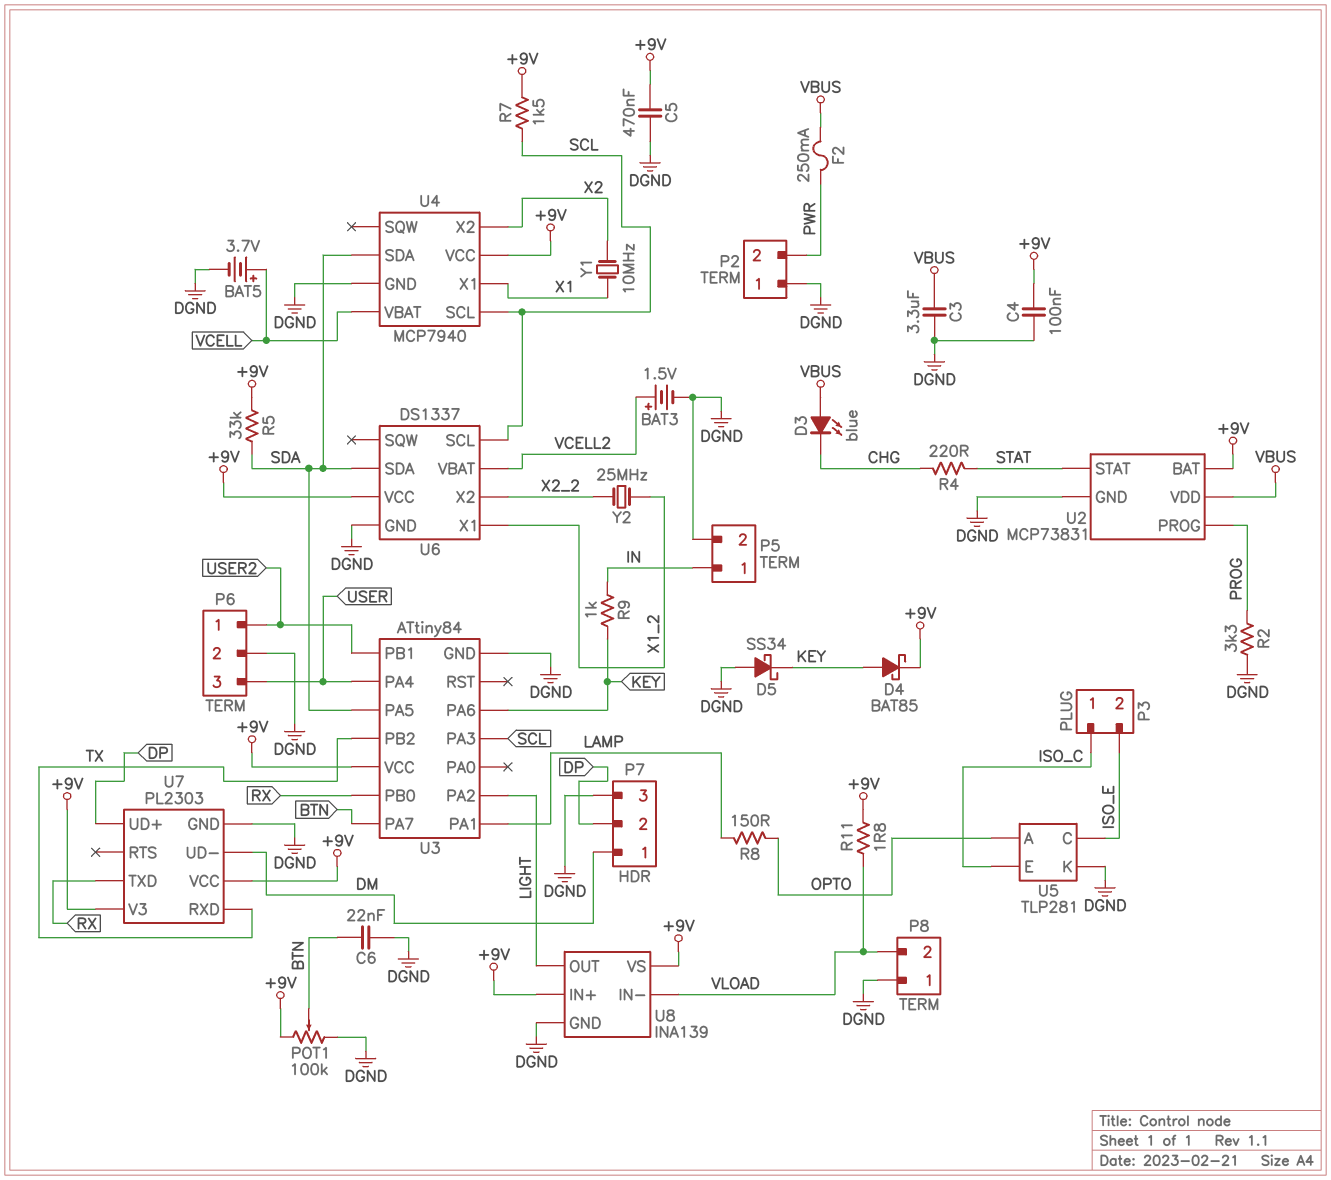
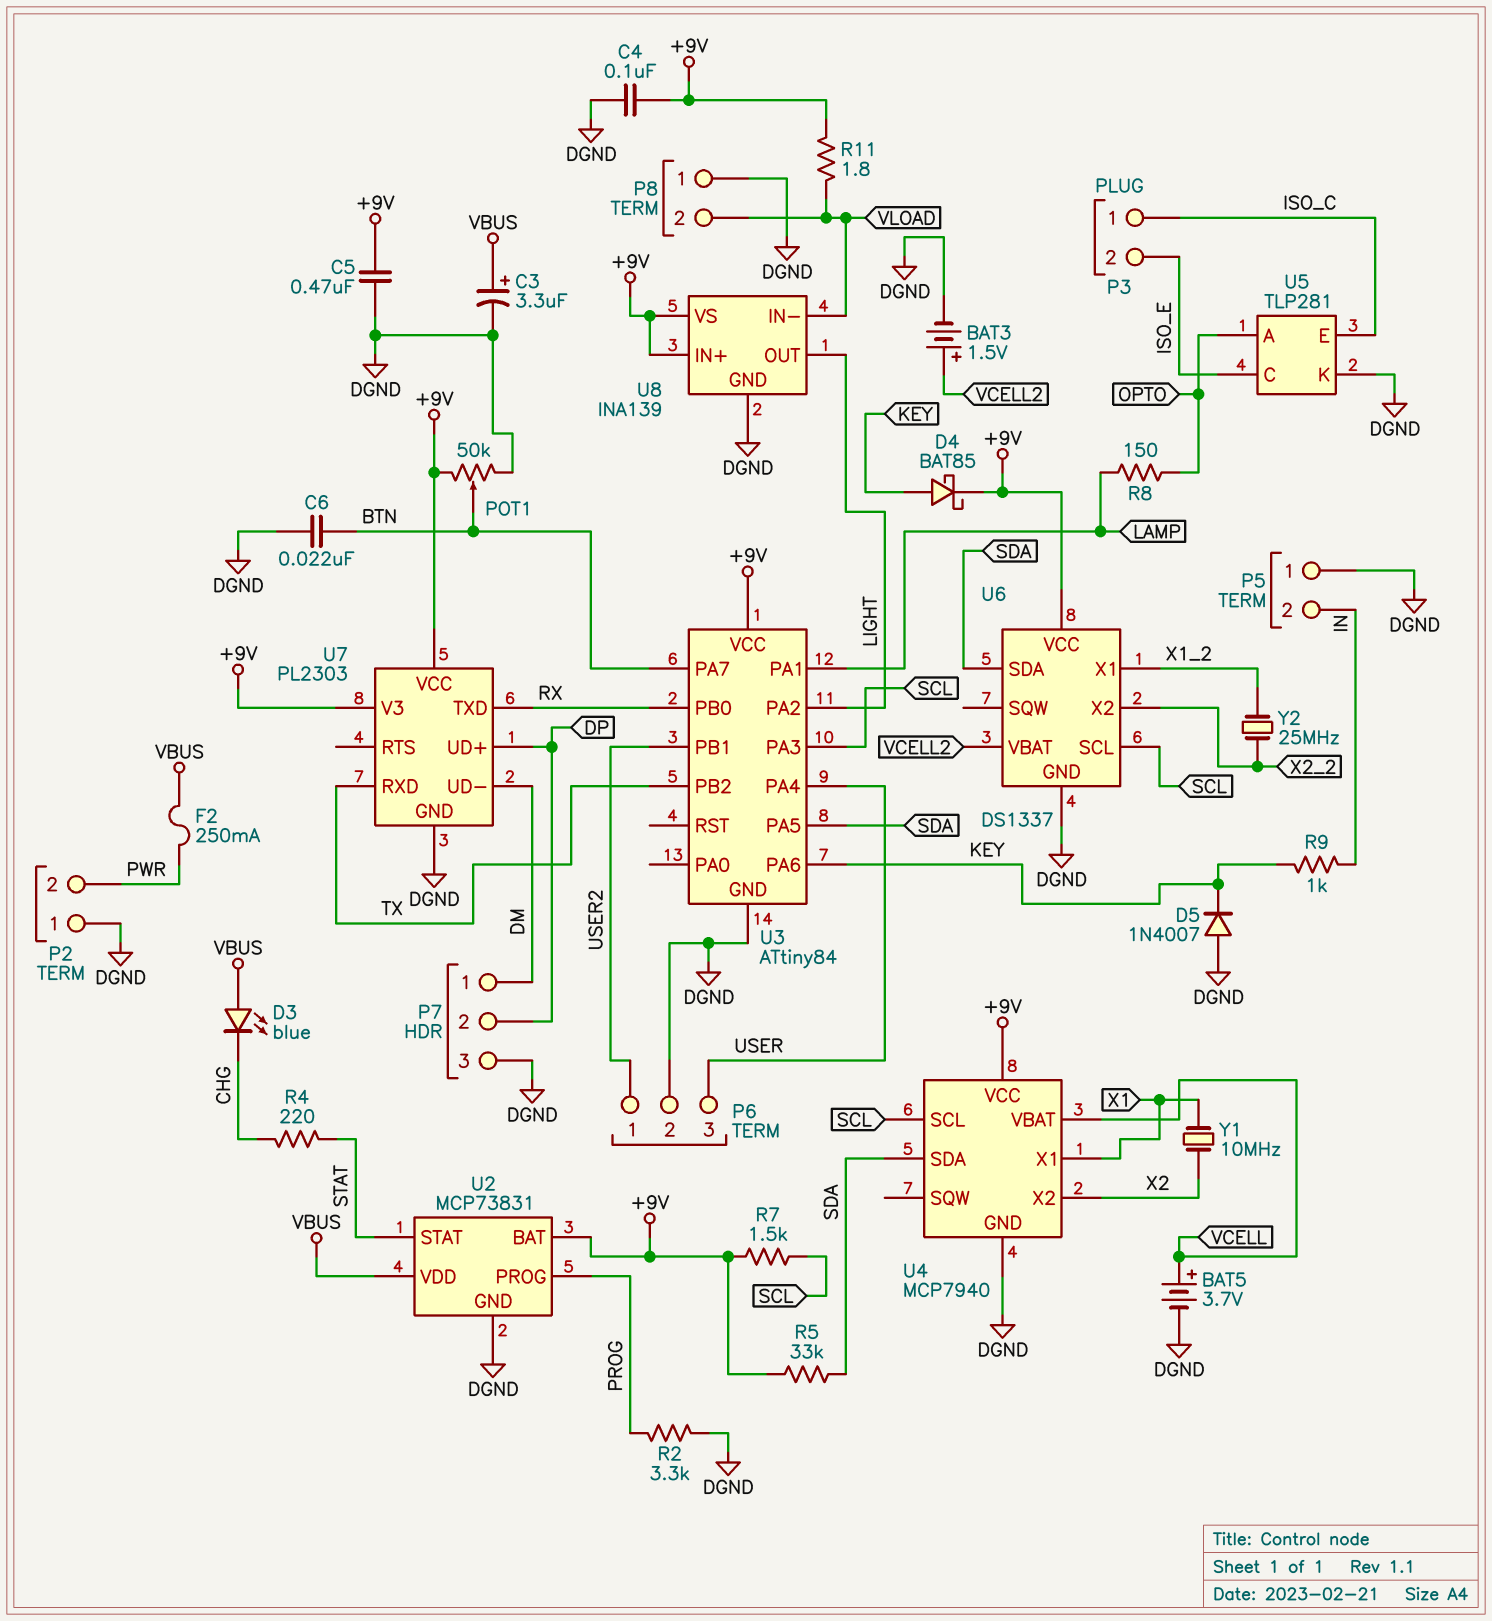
C3: 3.3uF (DGND, VBUS) -> 3.3uF (plus VBUS, minus DGND)
D5: schottky SS34 (A DGND, K KEY) -> diode 1N4007 (A DGND, K KEY)
P5 pin 1: IN -> DGND
P5 pin 2: DGND -> IN
POT1: 100k (+9V, DGND, wiper BTN) -> 50k (+9V, DGND, wiper BTN)

